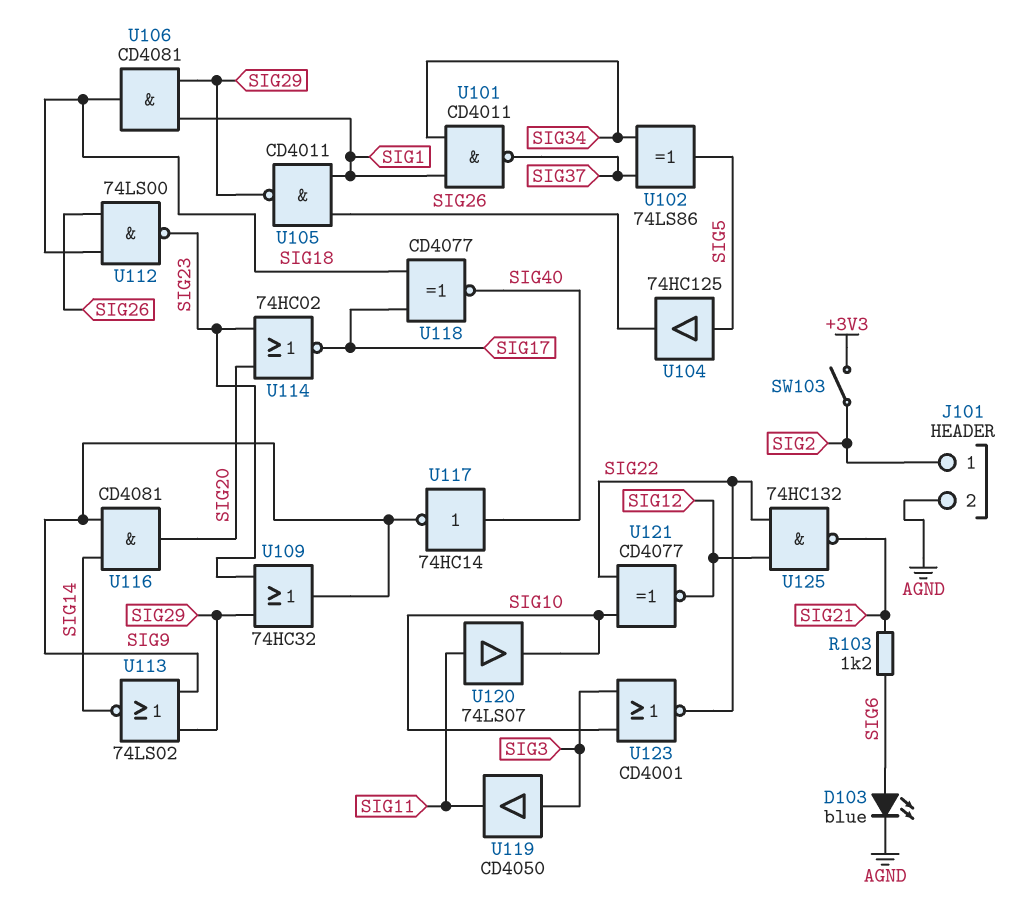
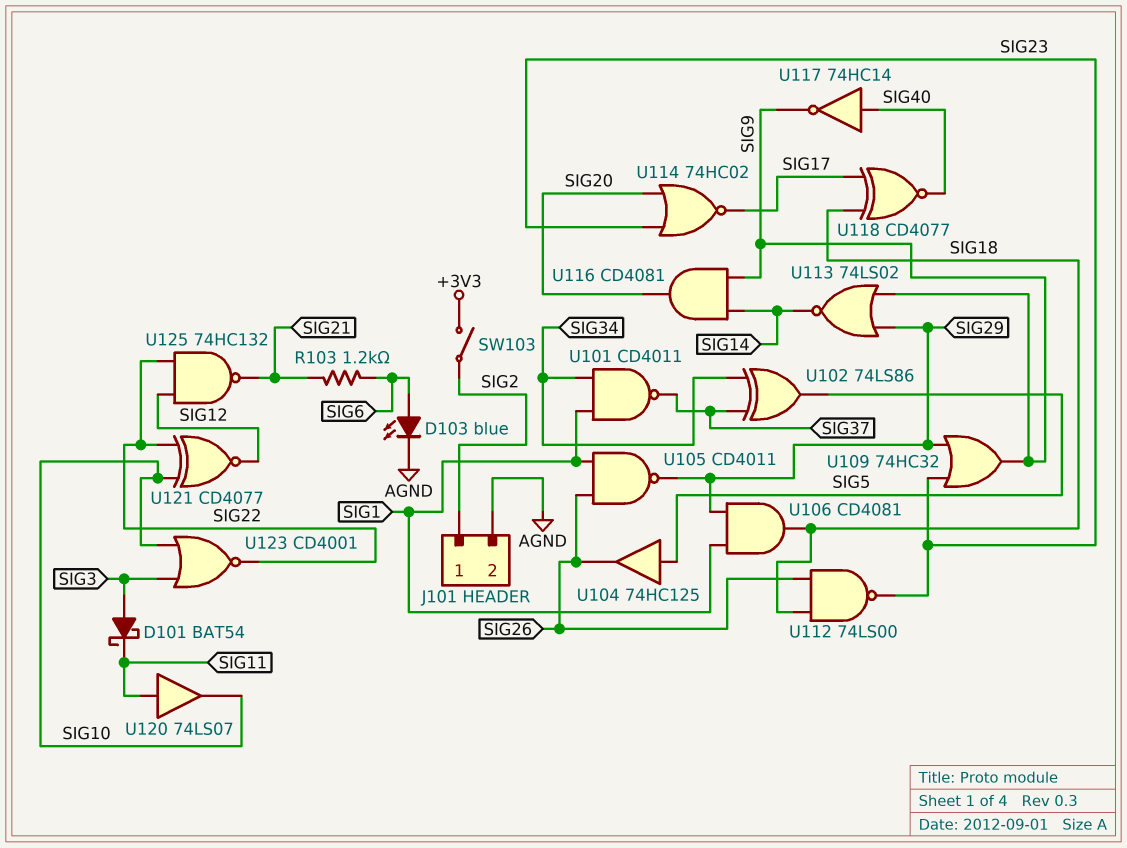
D101: none -> schottky BAT54 (A SIG3, K SIG11)
U119: buffer CD4050 (in SIG3, out SIG11) -> none

